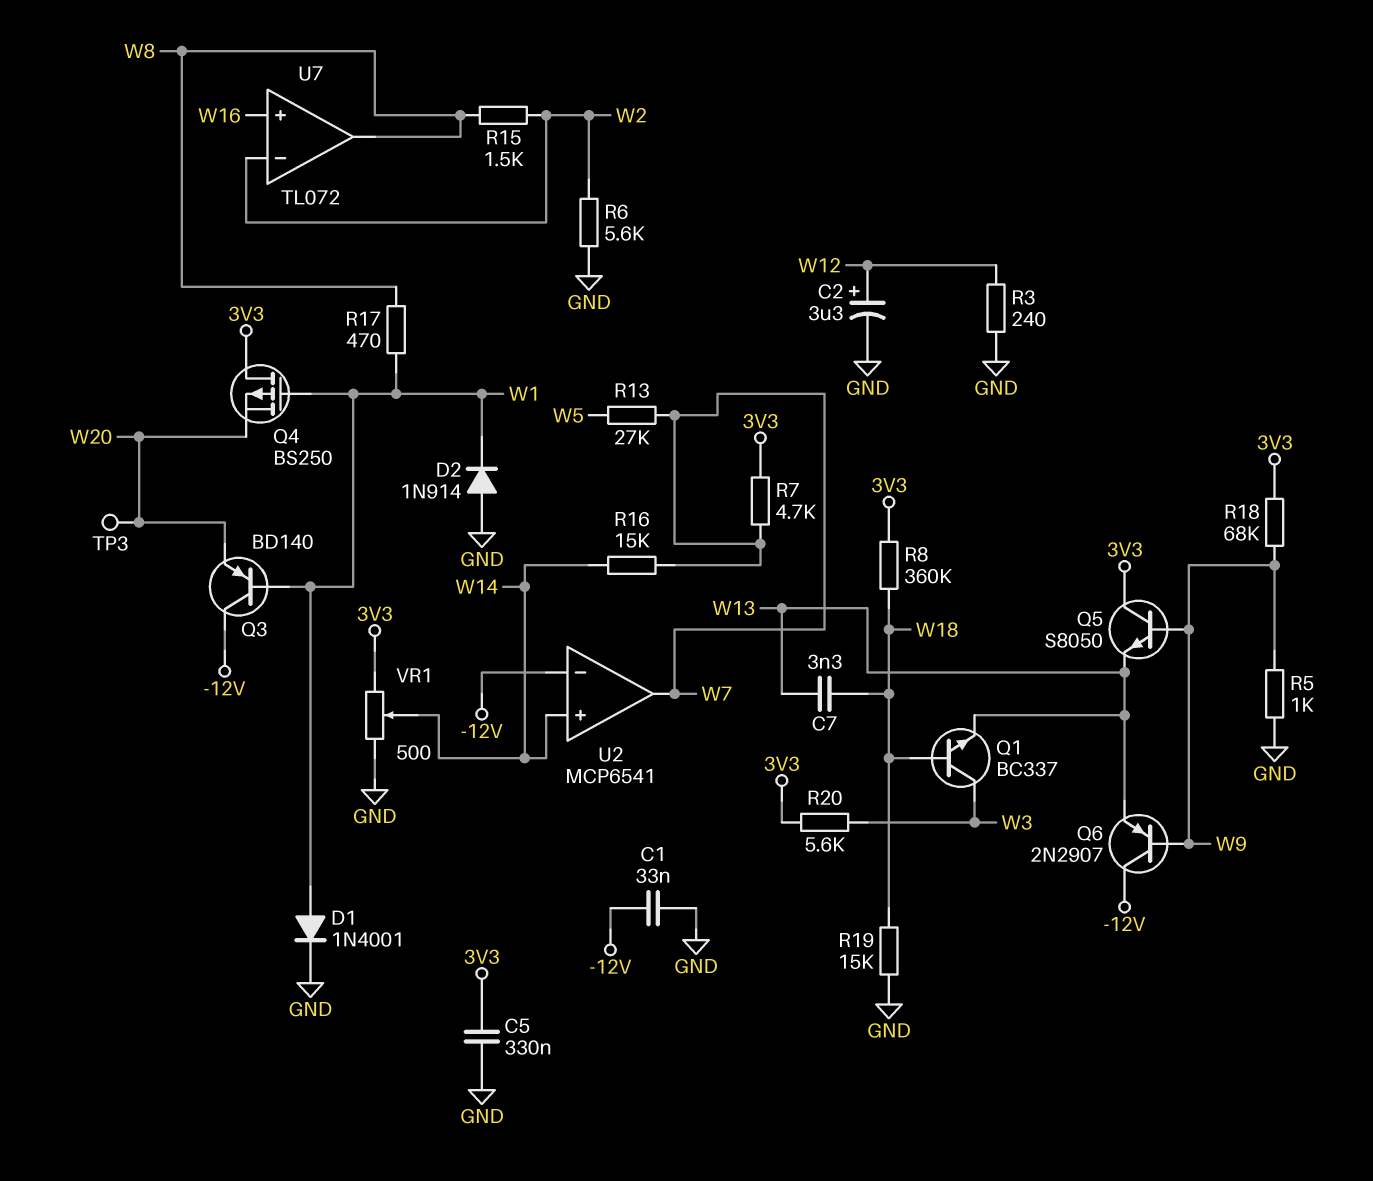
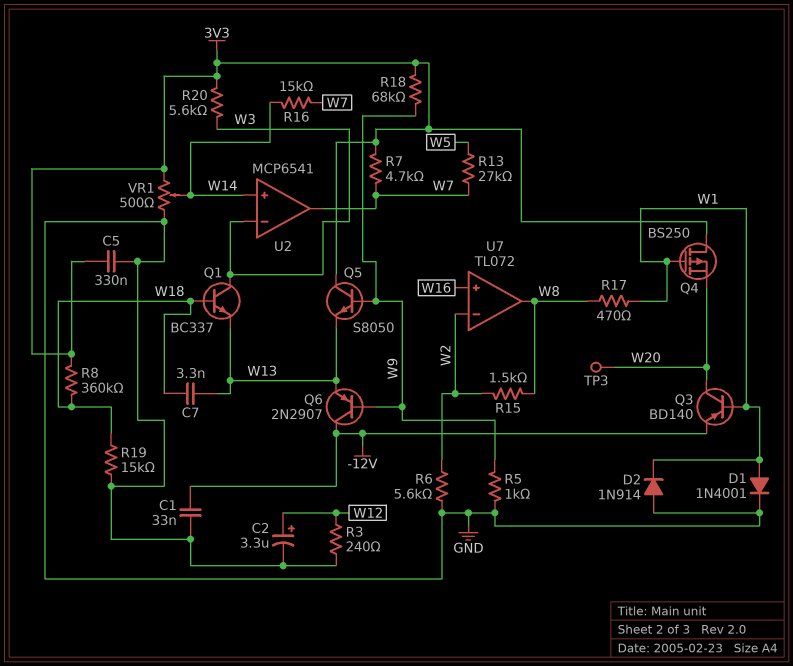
Q3: PNP BD140 (B W1, C -12V, E W20) -> PNP BD140 (B W1, C W20, E -12V)
U2 pin in-: -12V -> W3

